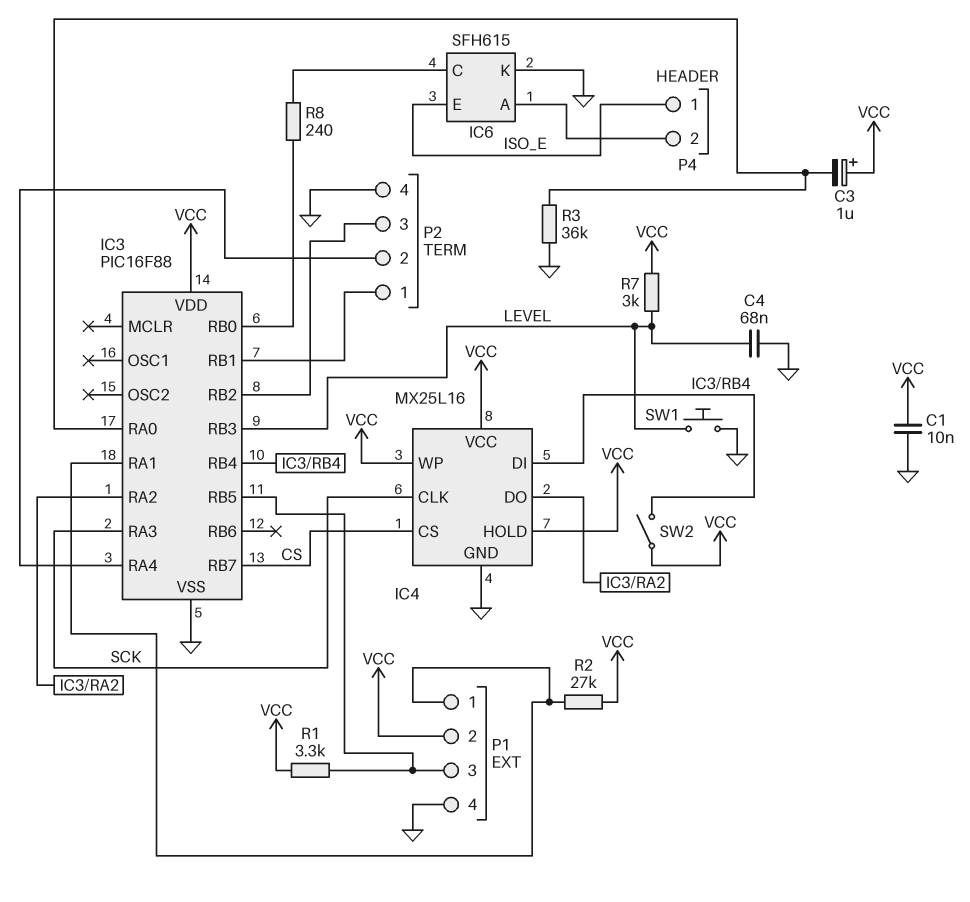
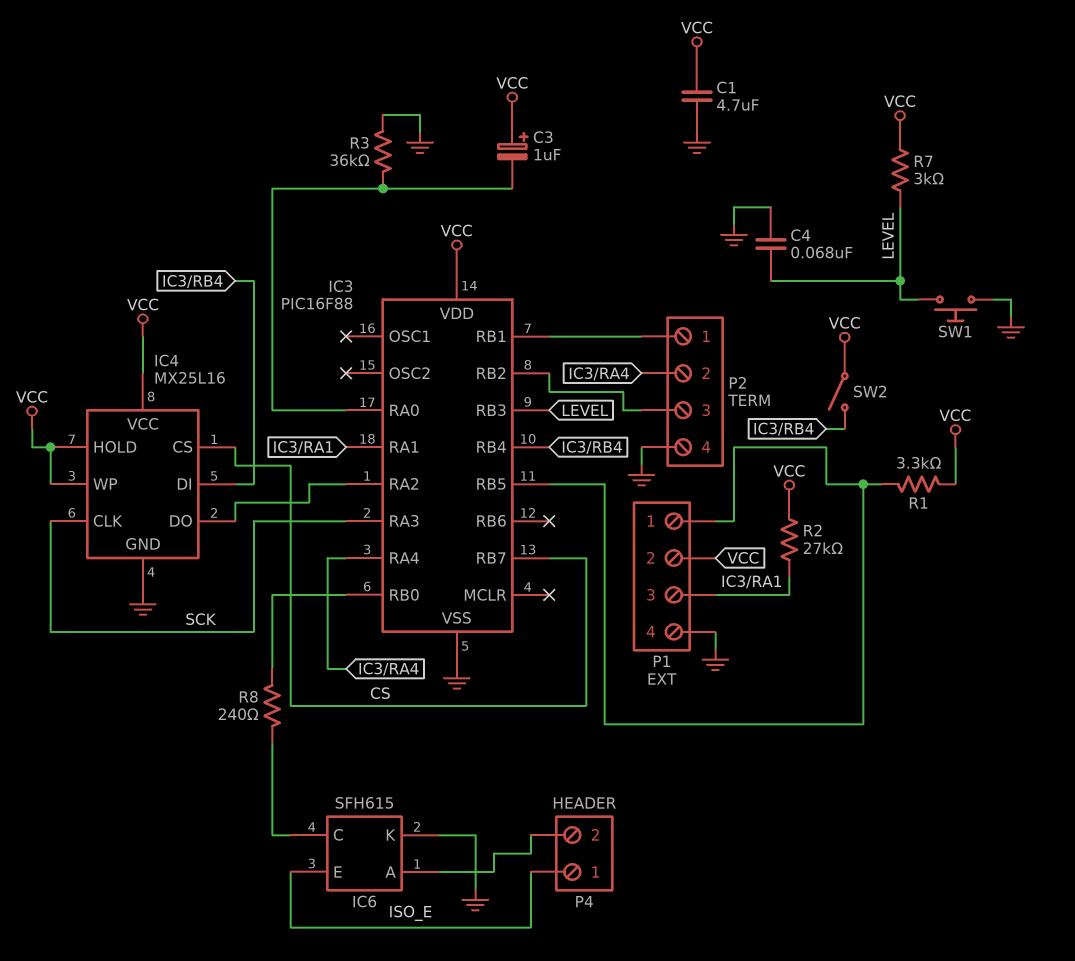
C1: 10nF (GND, VCC) -> 4.7uF (GND, VCC)
P1 pin 1: IC3/RA1 -> IC3/RB5
P1 pin 3: IC3/RB5 -> IC3/RA1

